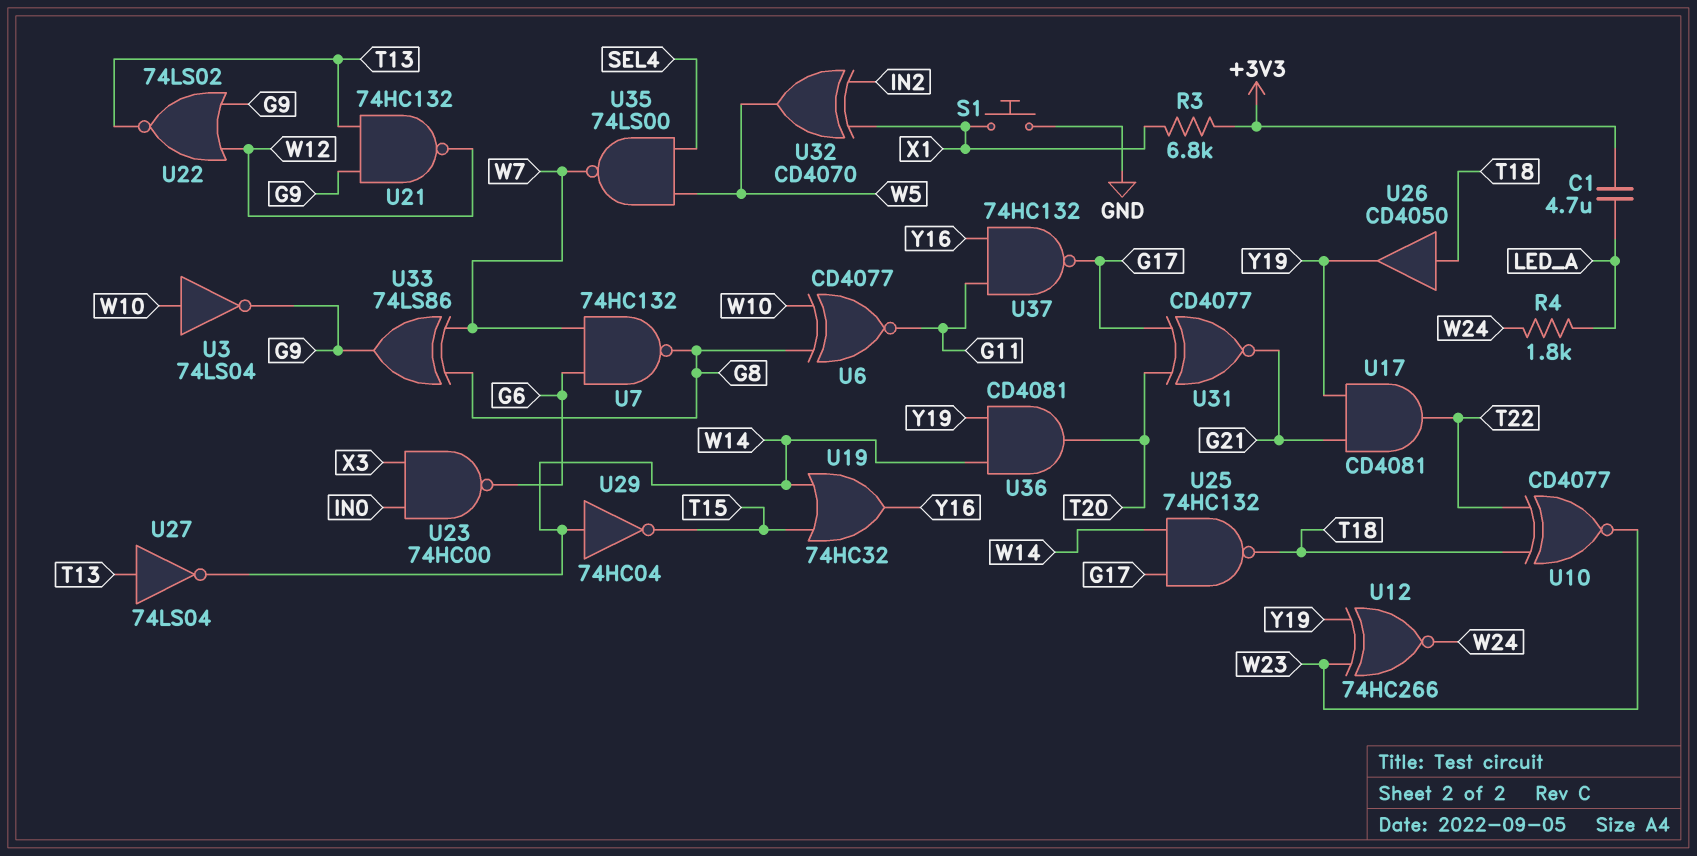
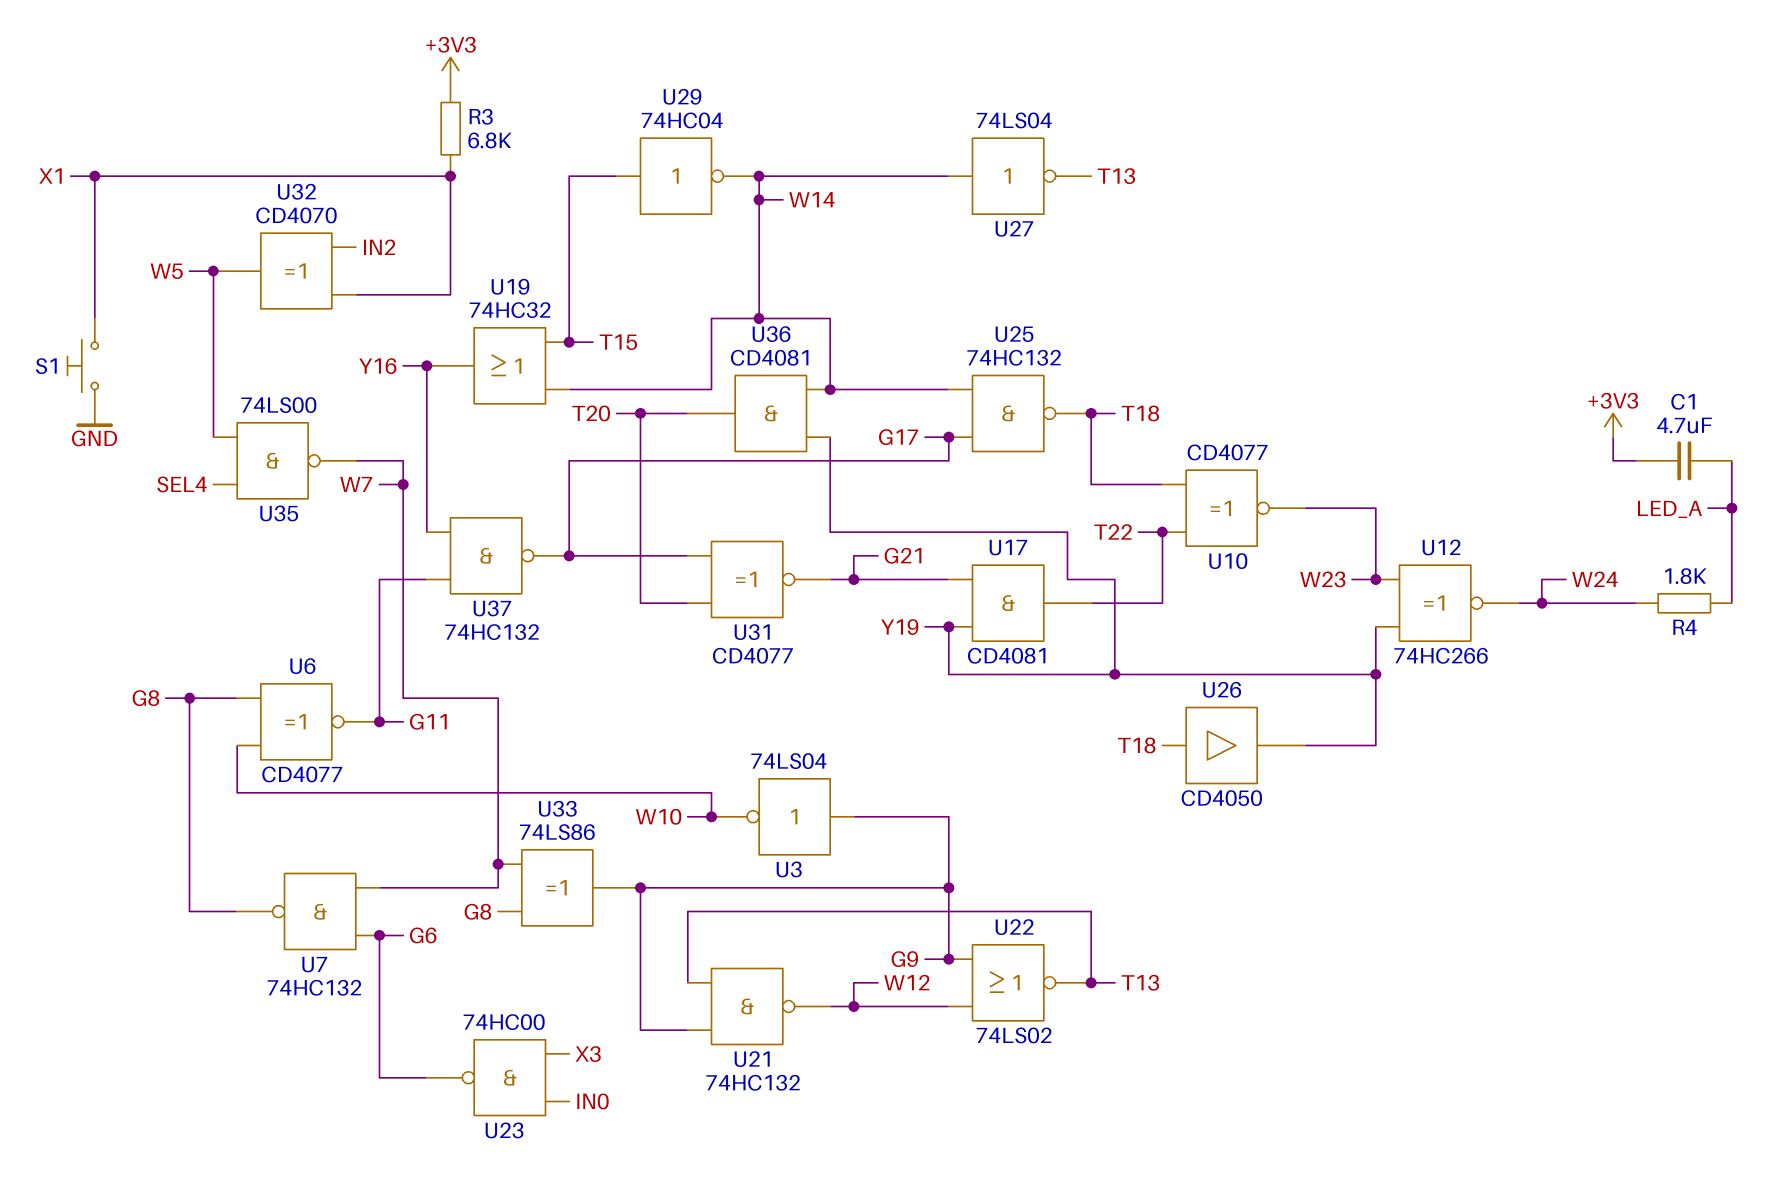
U3: NOT 74LS04 (in W10, out G9) -> NOT 74LS04 (in G9, out W10)
U27: NOT 74LS04 (in T13, out W14) -> NOT 74LS04 (in W14, out T13)
U29: NOT 74HC04 (in W14, out T15) -> NOT 74HC04 (in T15, out W14)

